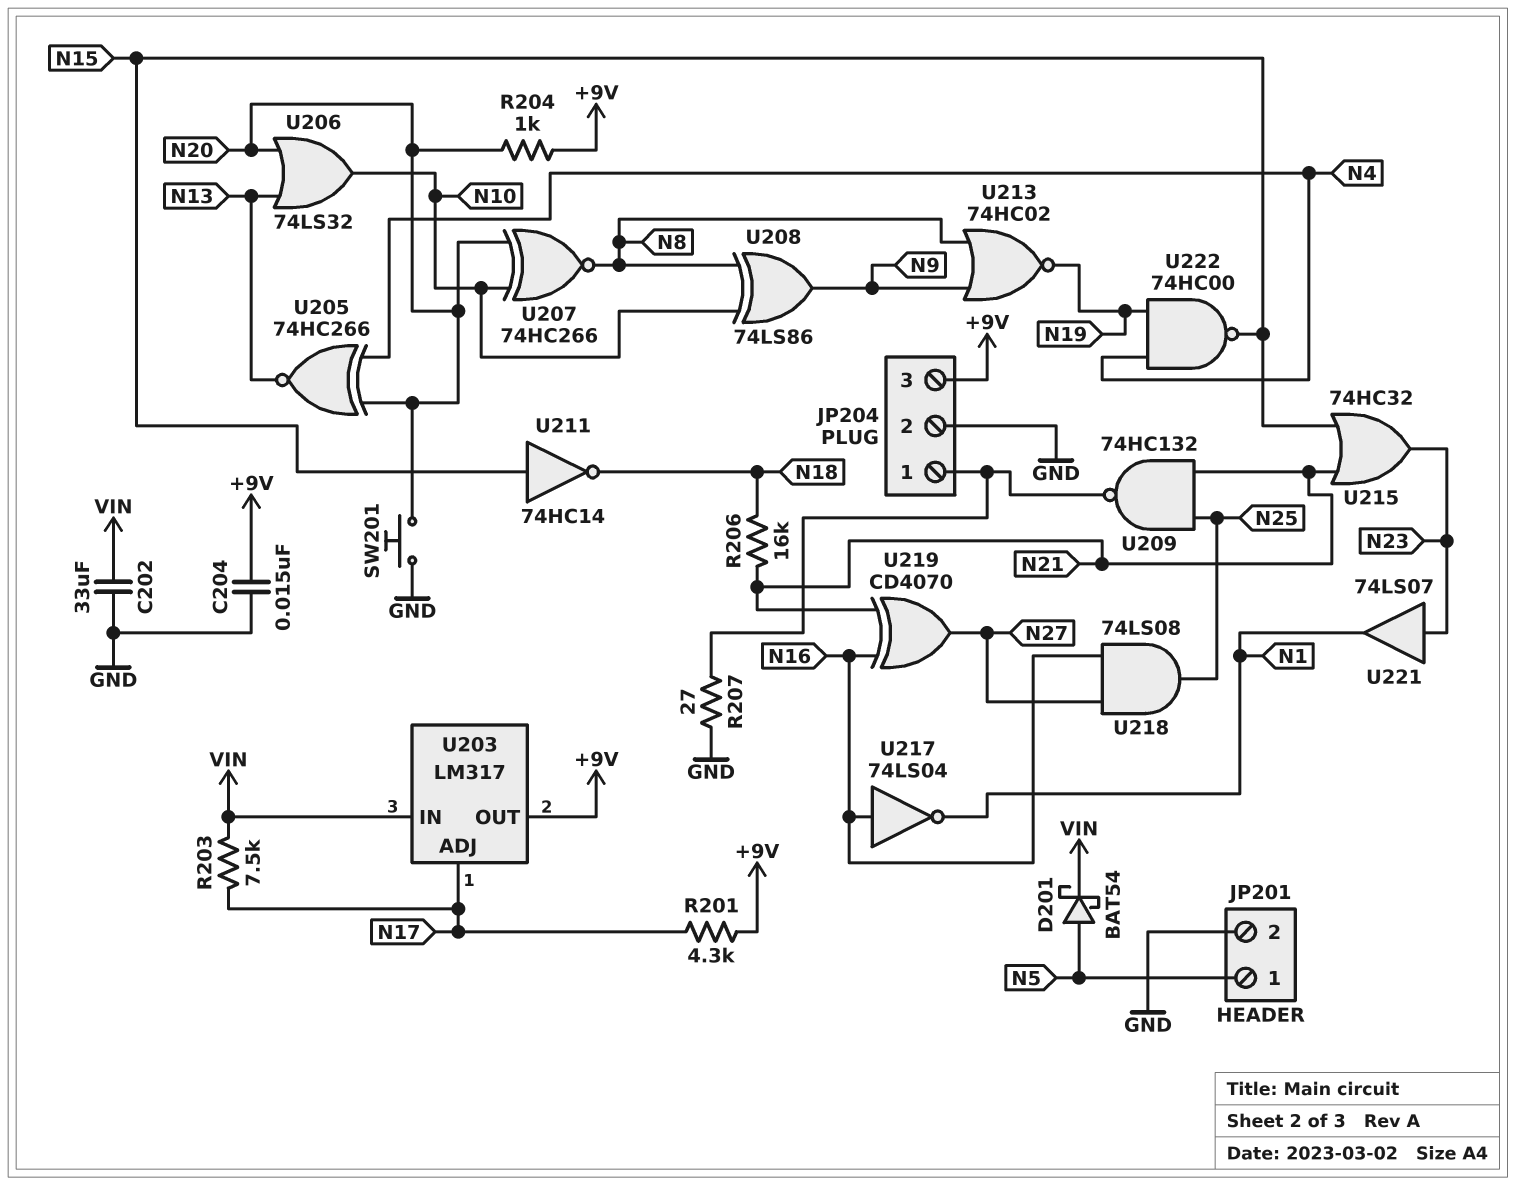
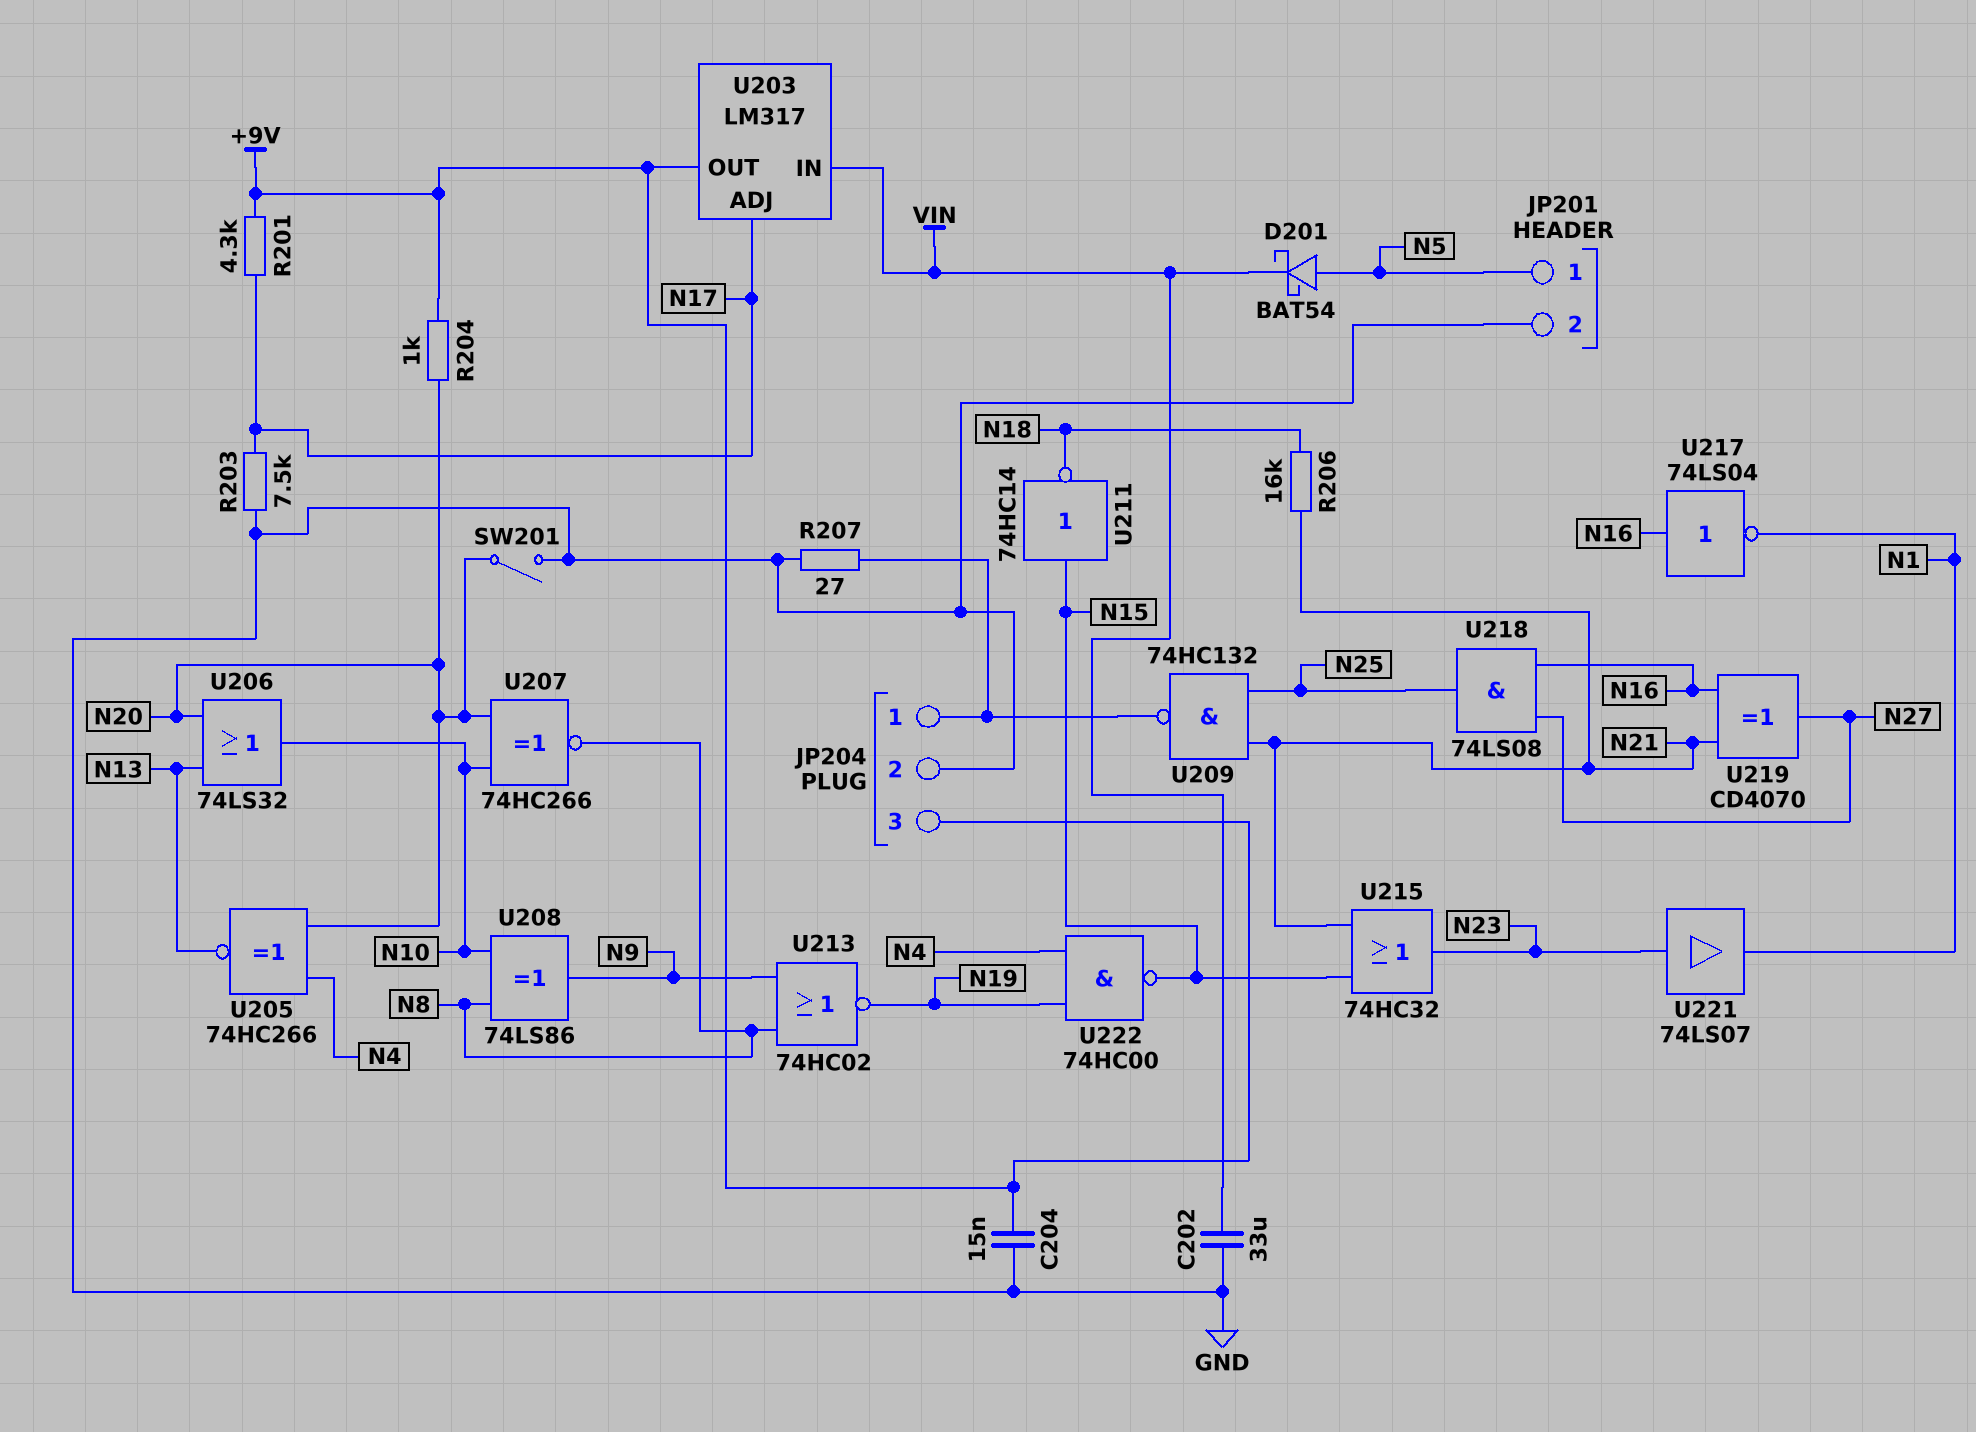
R203: 7.5k (N17, VIN) -> 7.5k (GND, N17)
SW201: button (GND, N20) -> switch (GND, N20)

